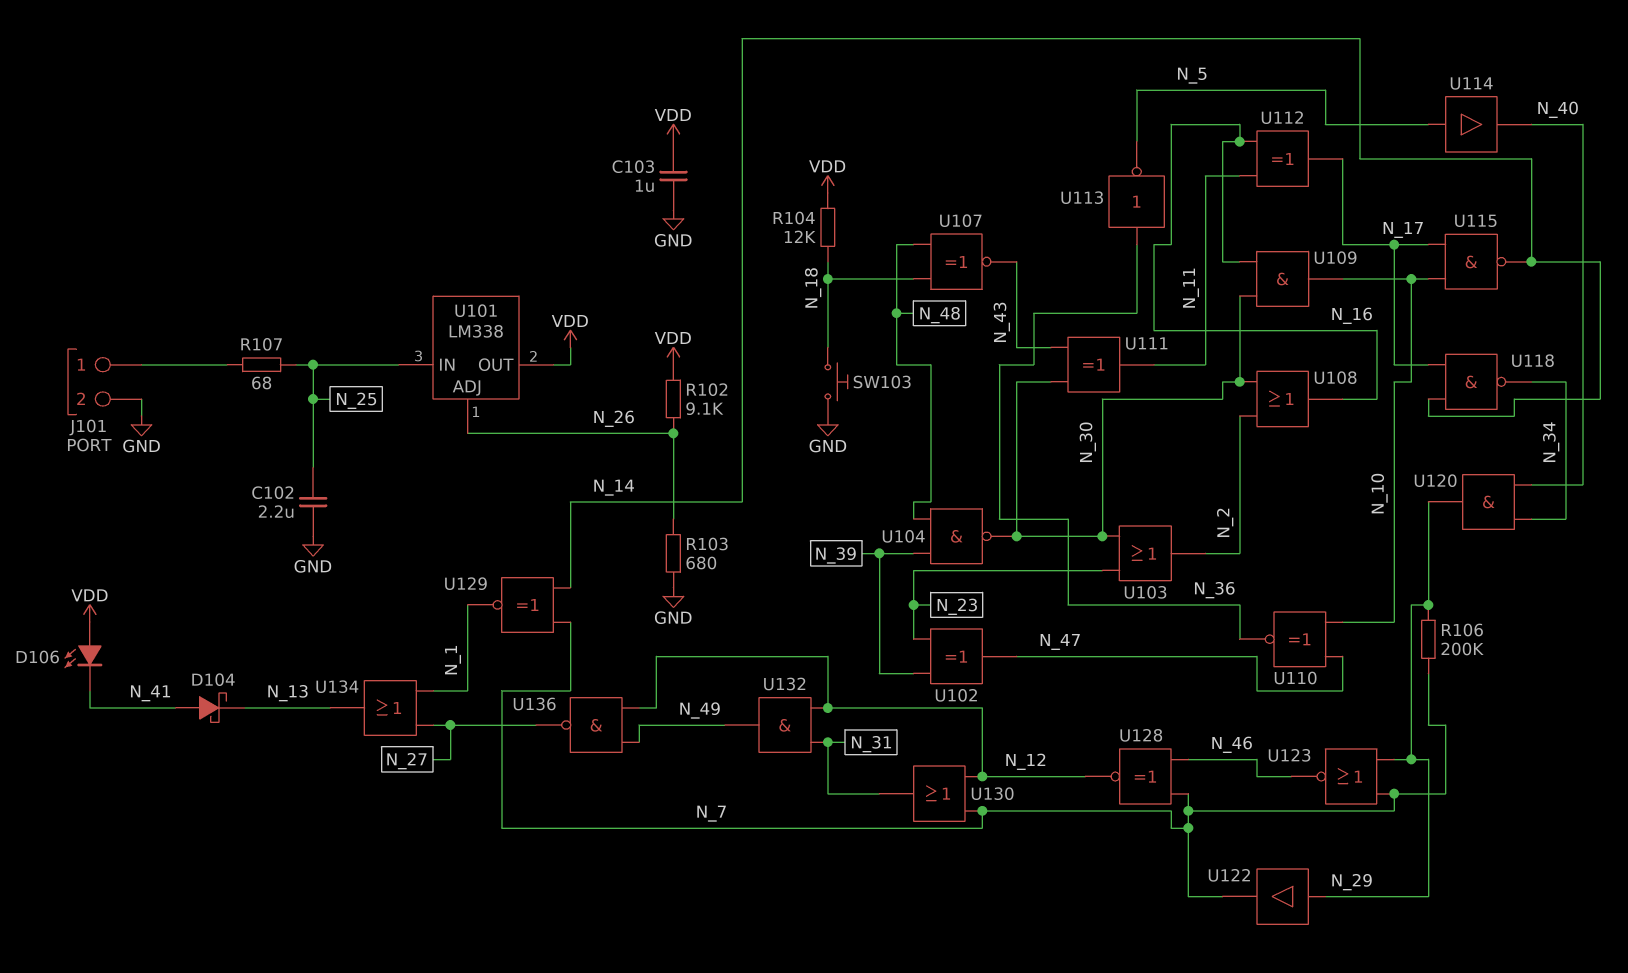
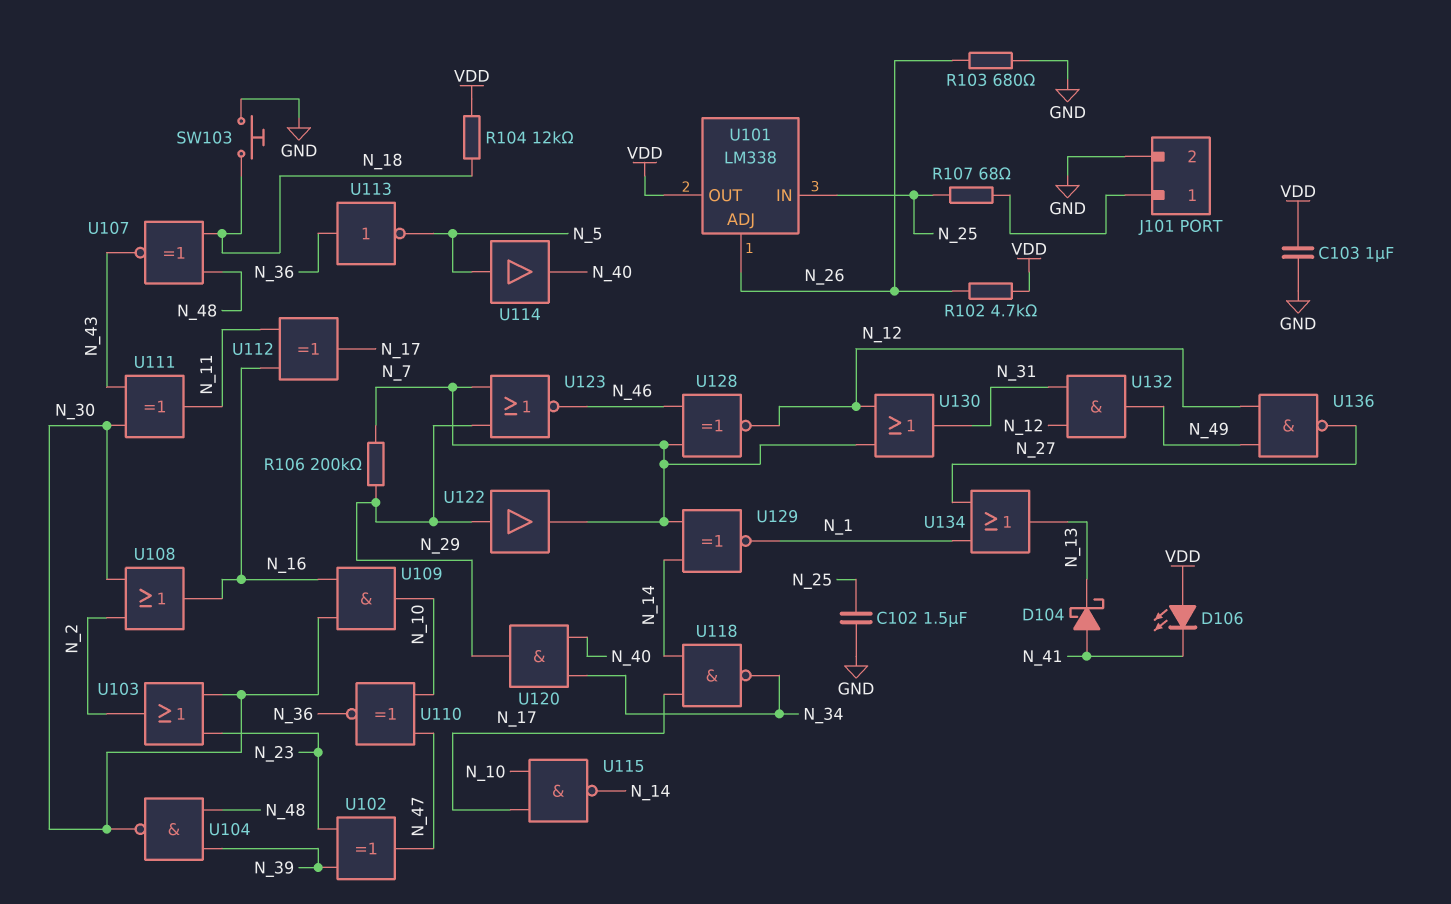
C102: 2.2uF (GND, N_25) -> 1.5uF (GND, N_25)
R102: 9.1k (N_26, VDD) -> 4.7k (N_26, VDD)

